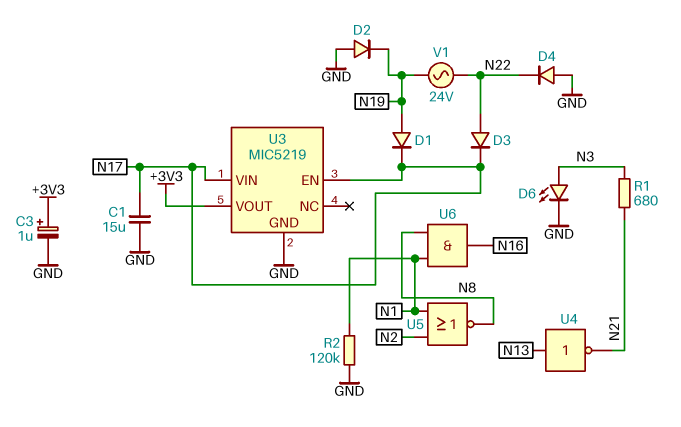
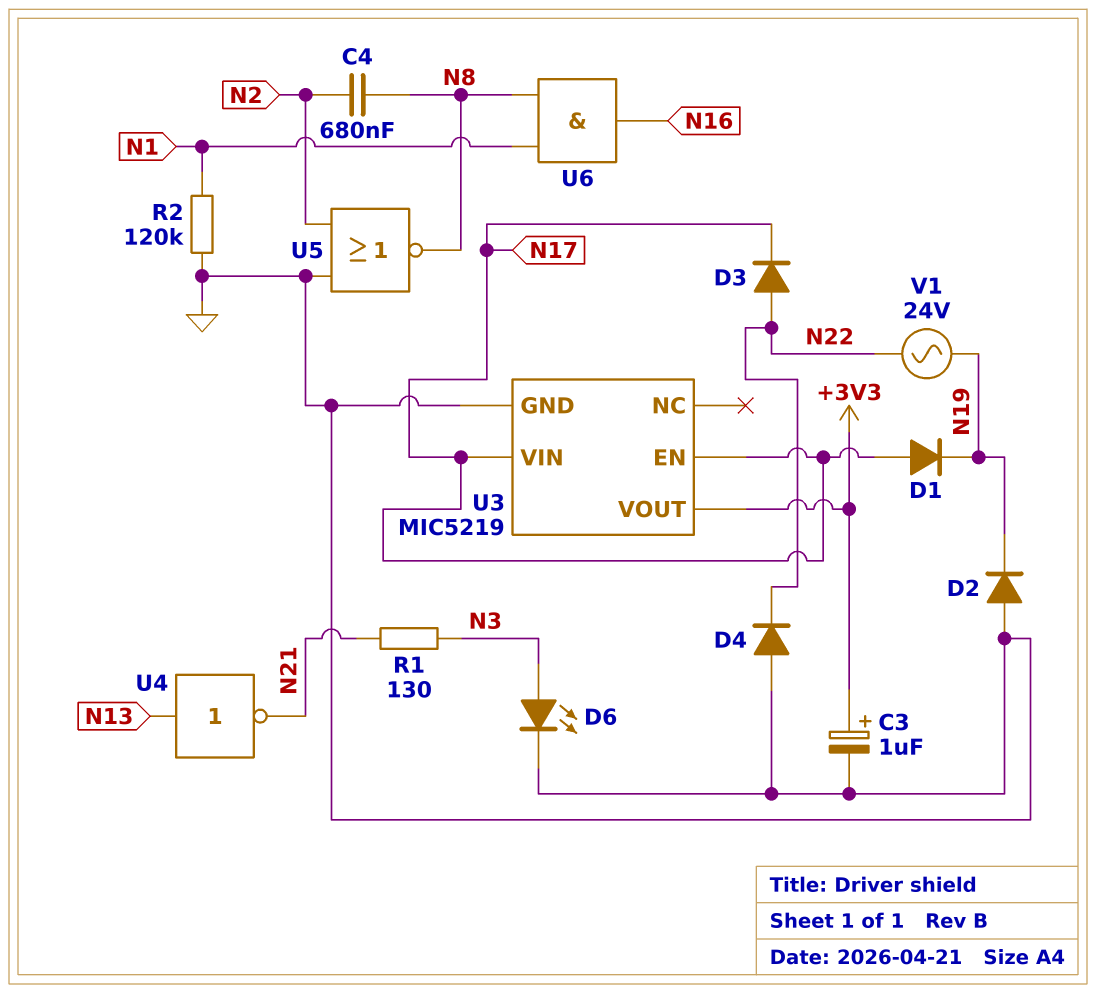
C1: 15uF (GND, N17) -> none
C4: none -> 680nF (N2, N8)
D1: diode (A N19, K N17) -> diode (A N17, K N19)
R1: 680 (N3, N21) -> 130 (N3, N21)
U5: NOR (in N1, in N2, out N8) -> NOR (in GND, in N2, out N8)

